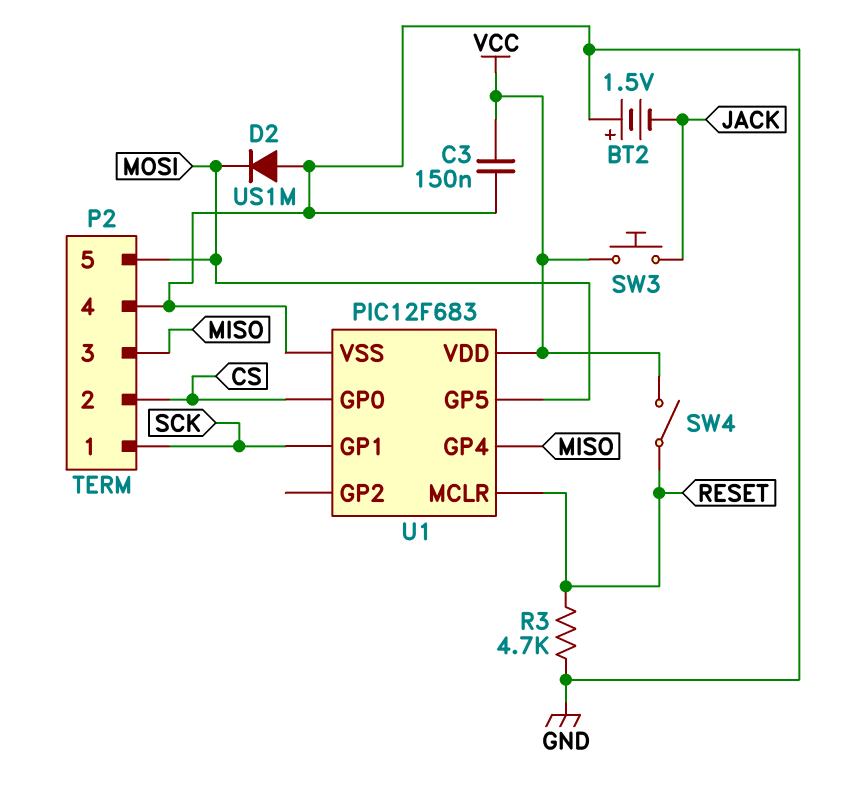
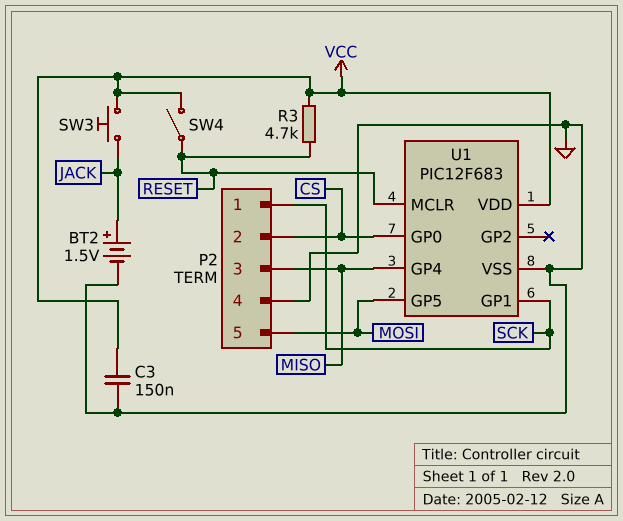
BT2: 1.5V (plus GND, minus JACK) -> 1.5V (plus JACK, minus GND)
D2: diode US1M (A GND, K MOSI) -> none
R3: 4.7k (GND, RESET) -> 4.7k (RESET, VCC)

